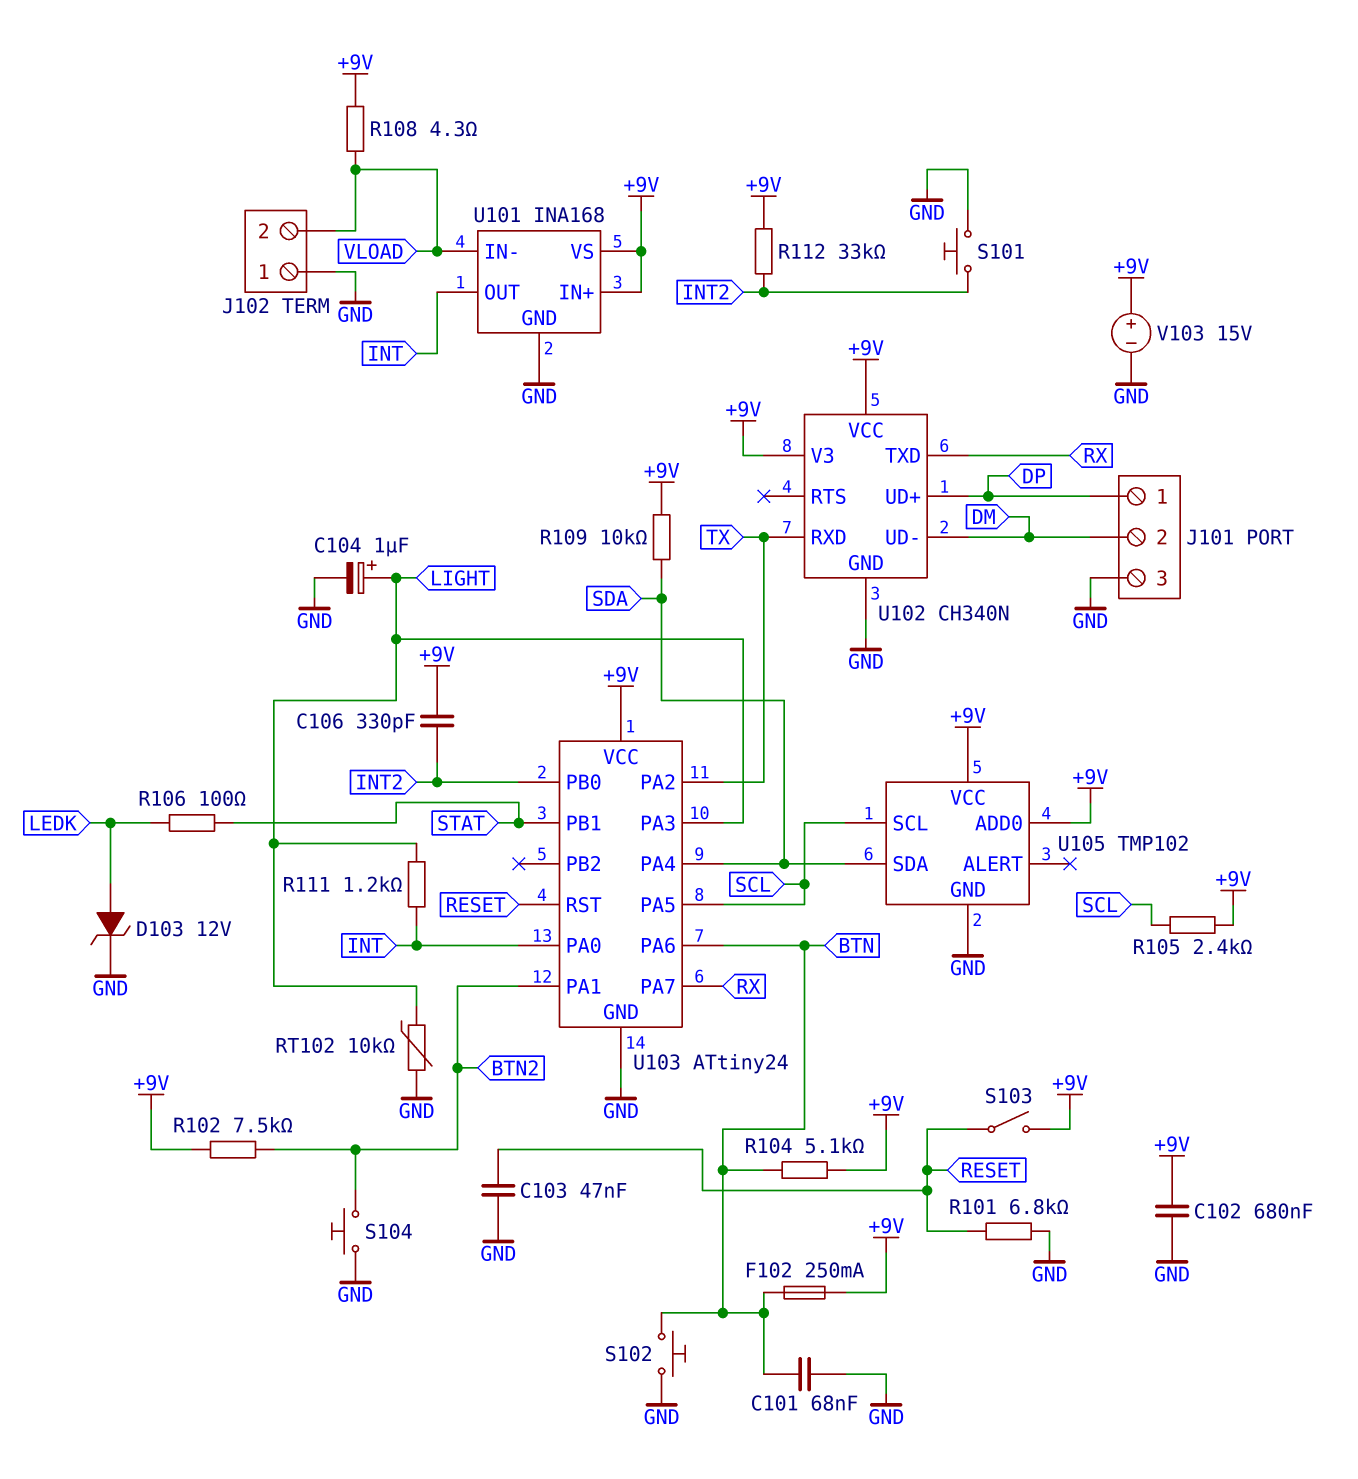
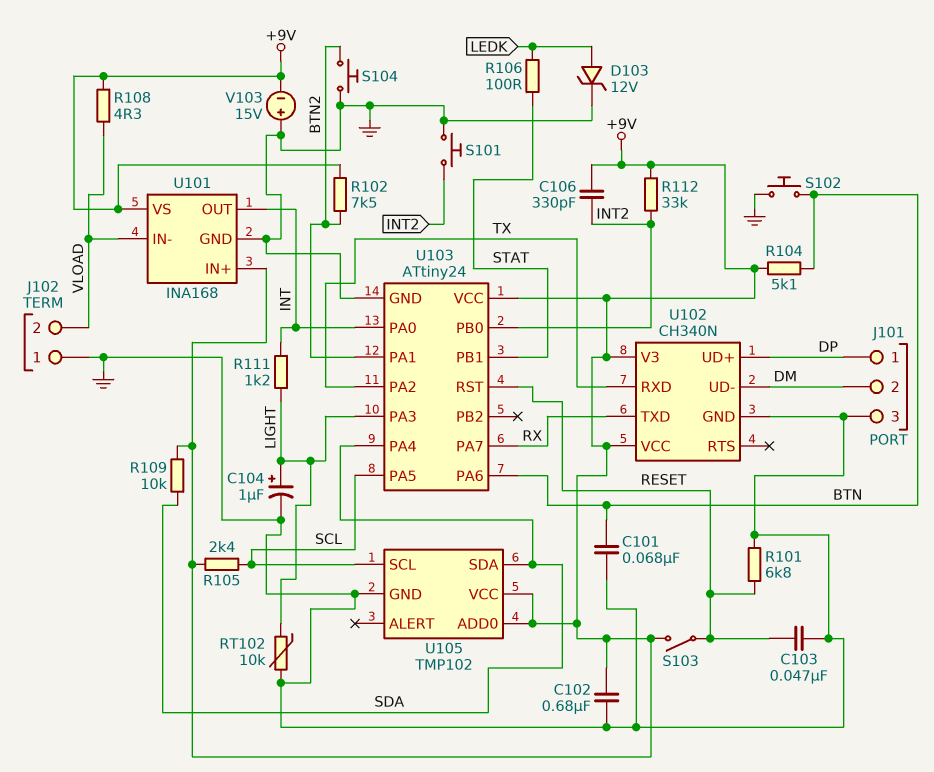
F102: 250mA (+9V, BTN) -> none
V103: 15V (plus +9V, minus GND) -> 15V (plus GND, minus +9V)

